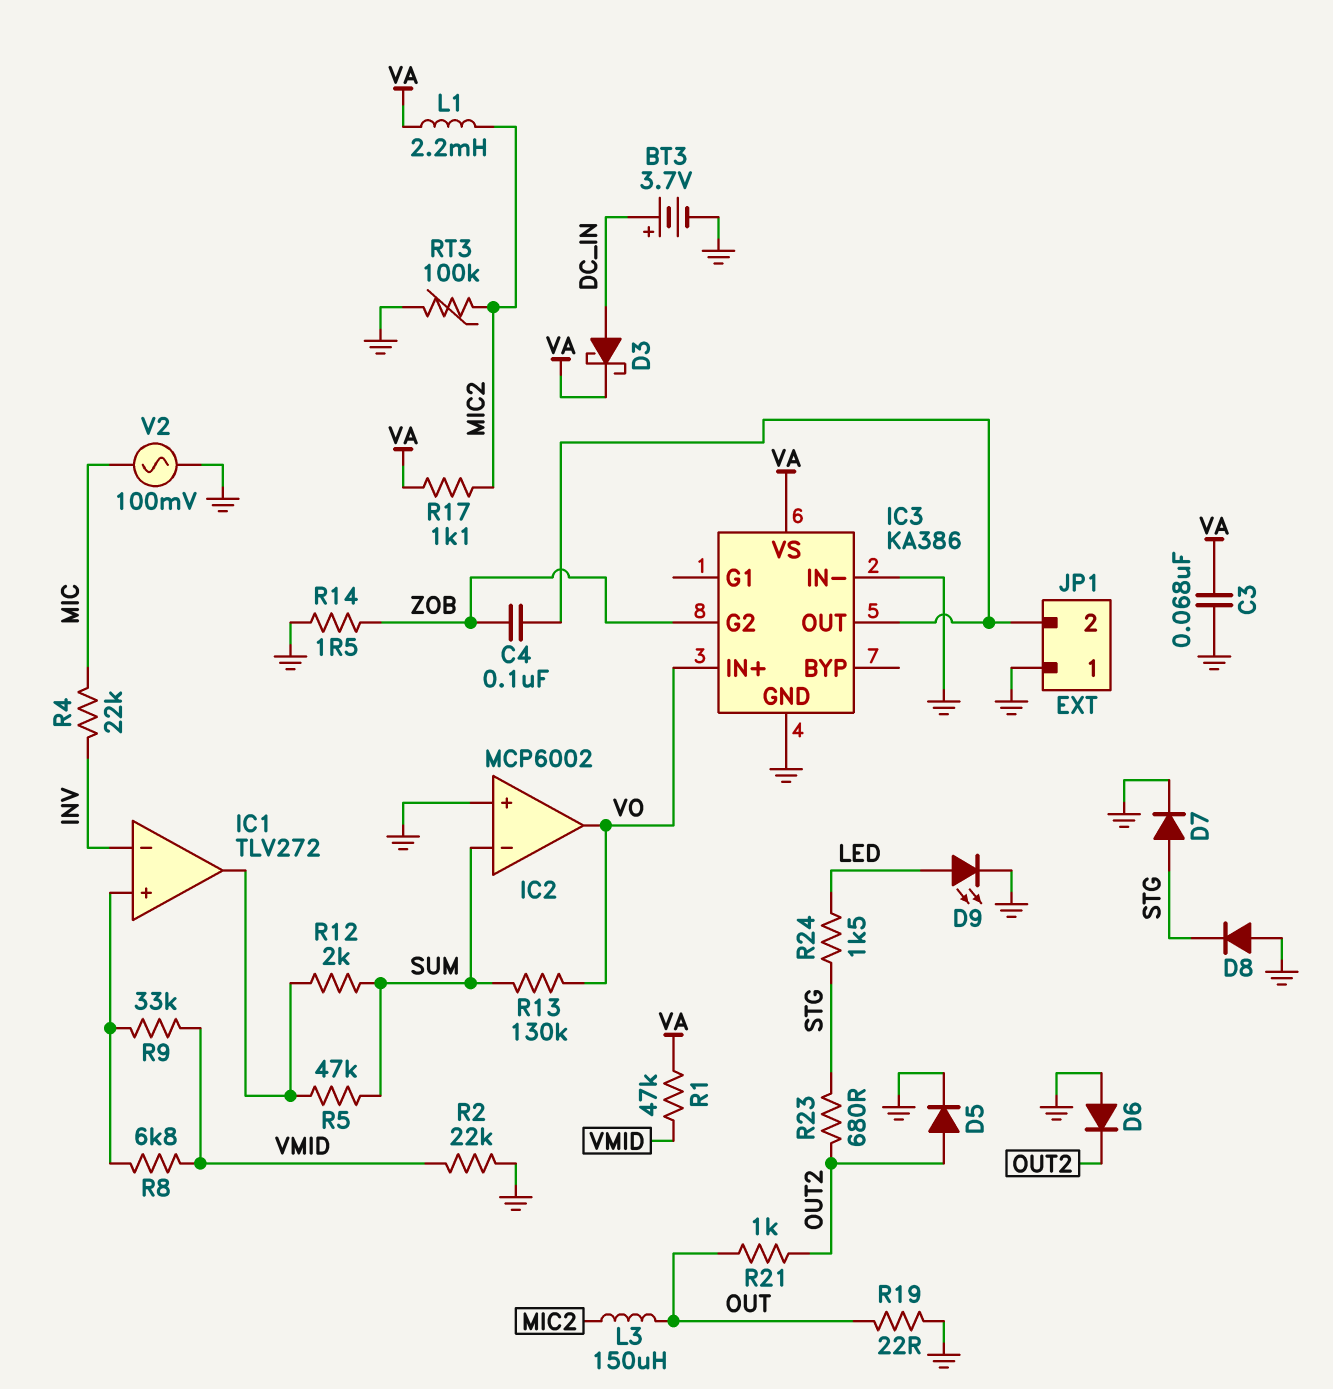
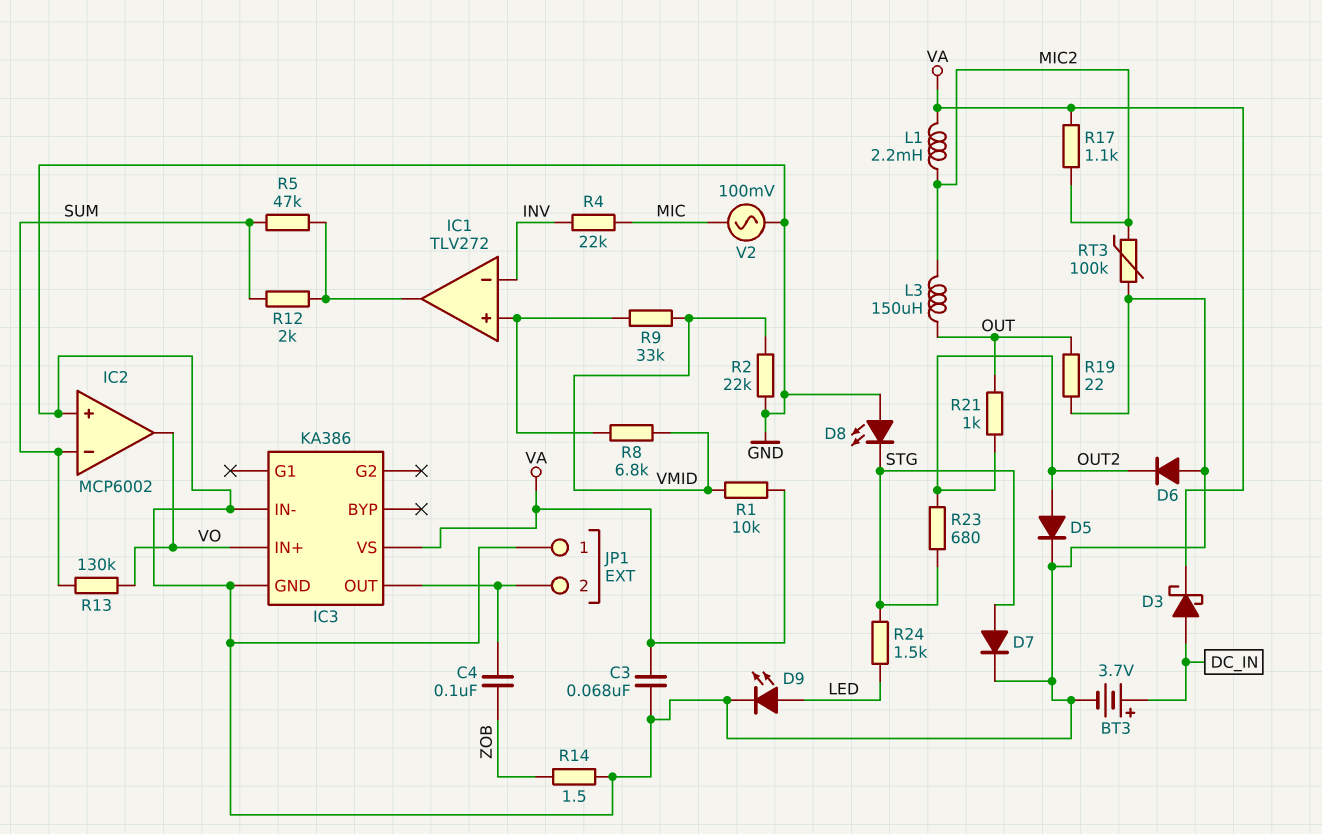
D8: diode (A GND, K STG) -> LED (A GND, K STG)
IC3 pin G2: ZOB -> none
R1: 47k (VA, VMID) -> 10k (VA, VMID)

